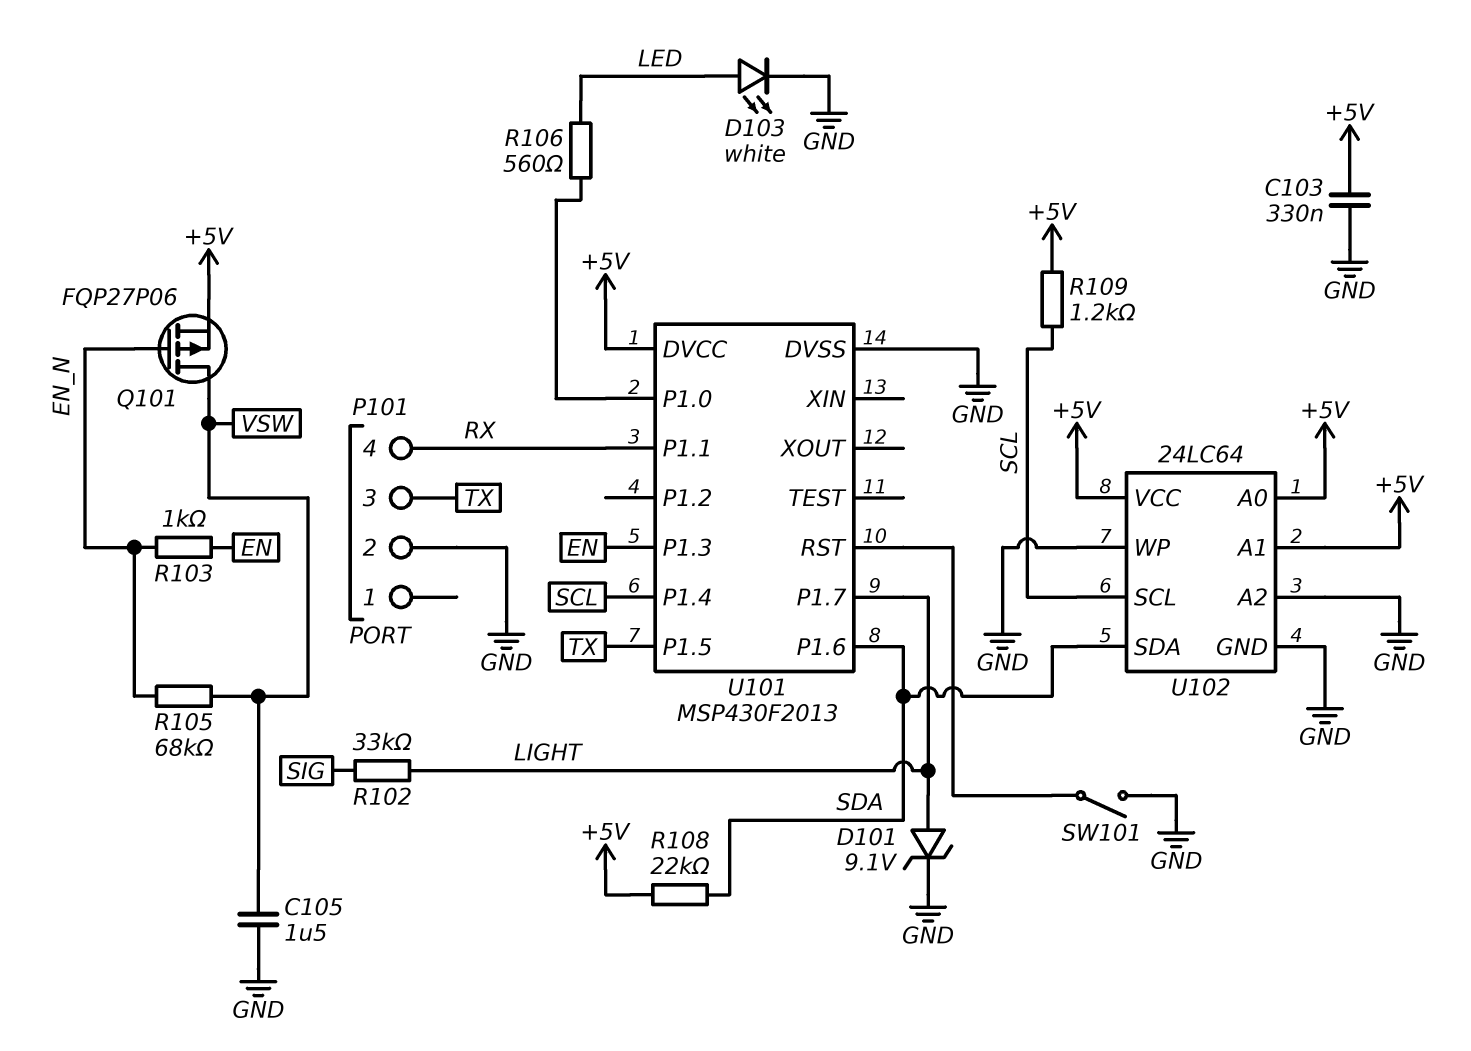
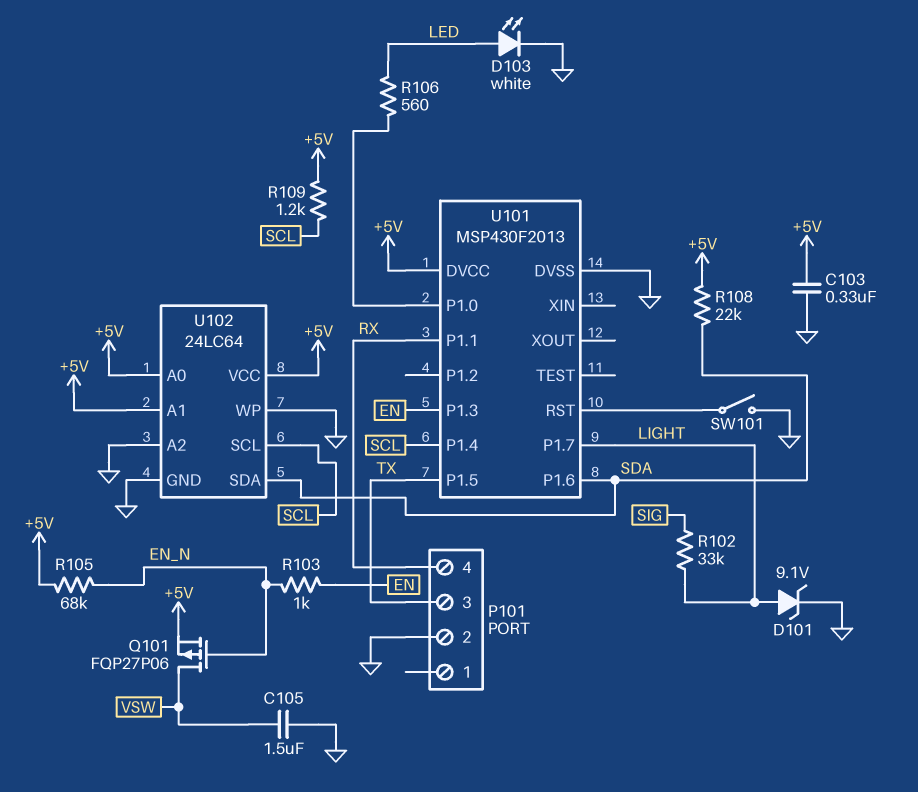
R105: 68k (EN_N, VSW) -> 68k (+5V, EN_N)

